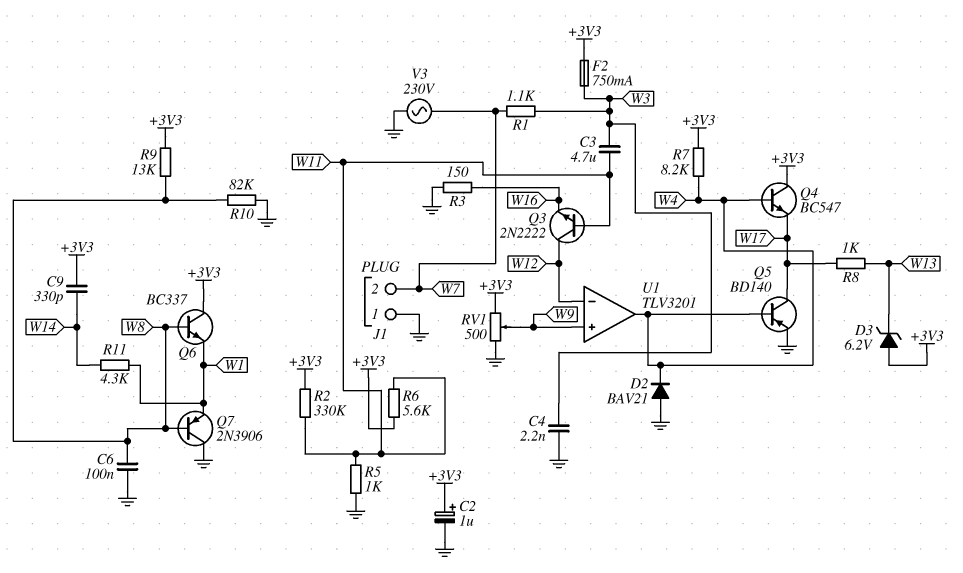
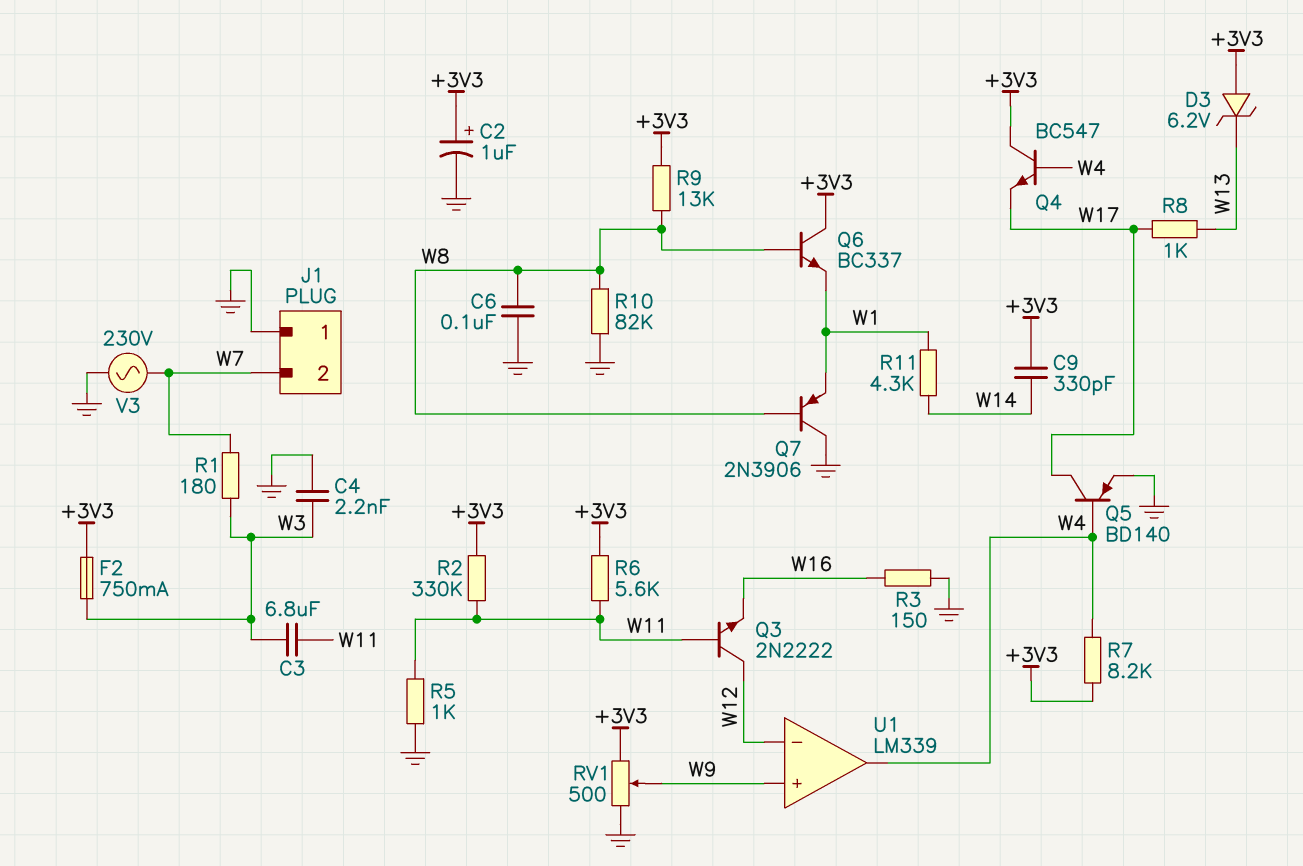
C3: 4.7uF (W3, W11) -> 6.8uF (W3, W11)
D2: diode BAV21 (A GND, K W4) -> none
R1: 1.1k (W3, W7) -> 180 (W3, W7)
U1: TLV3201 -> LM339

